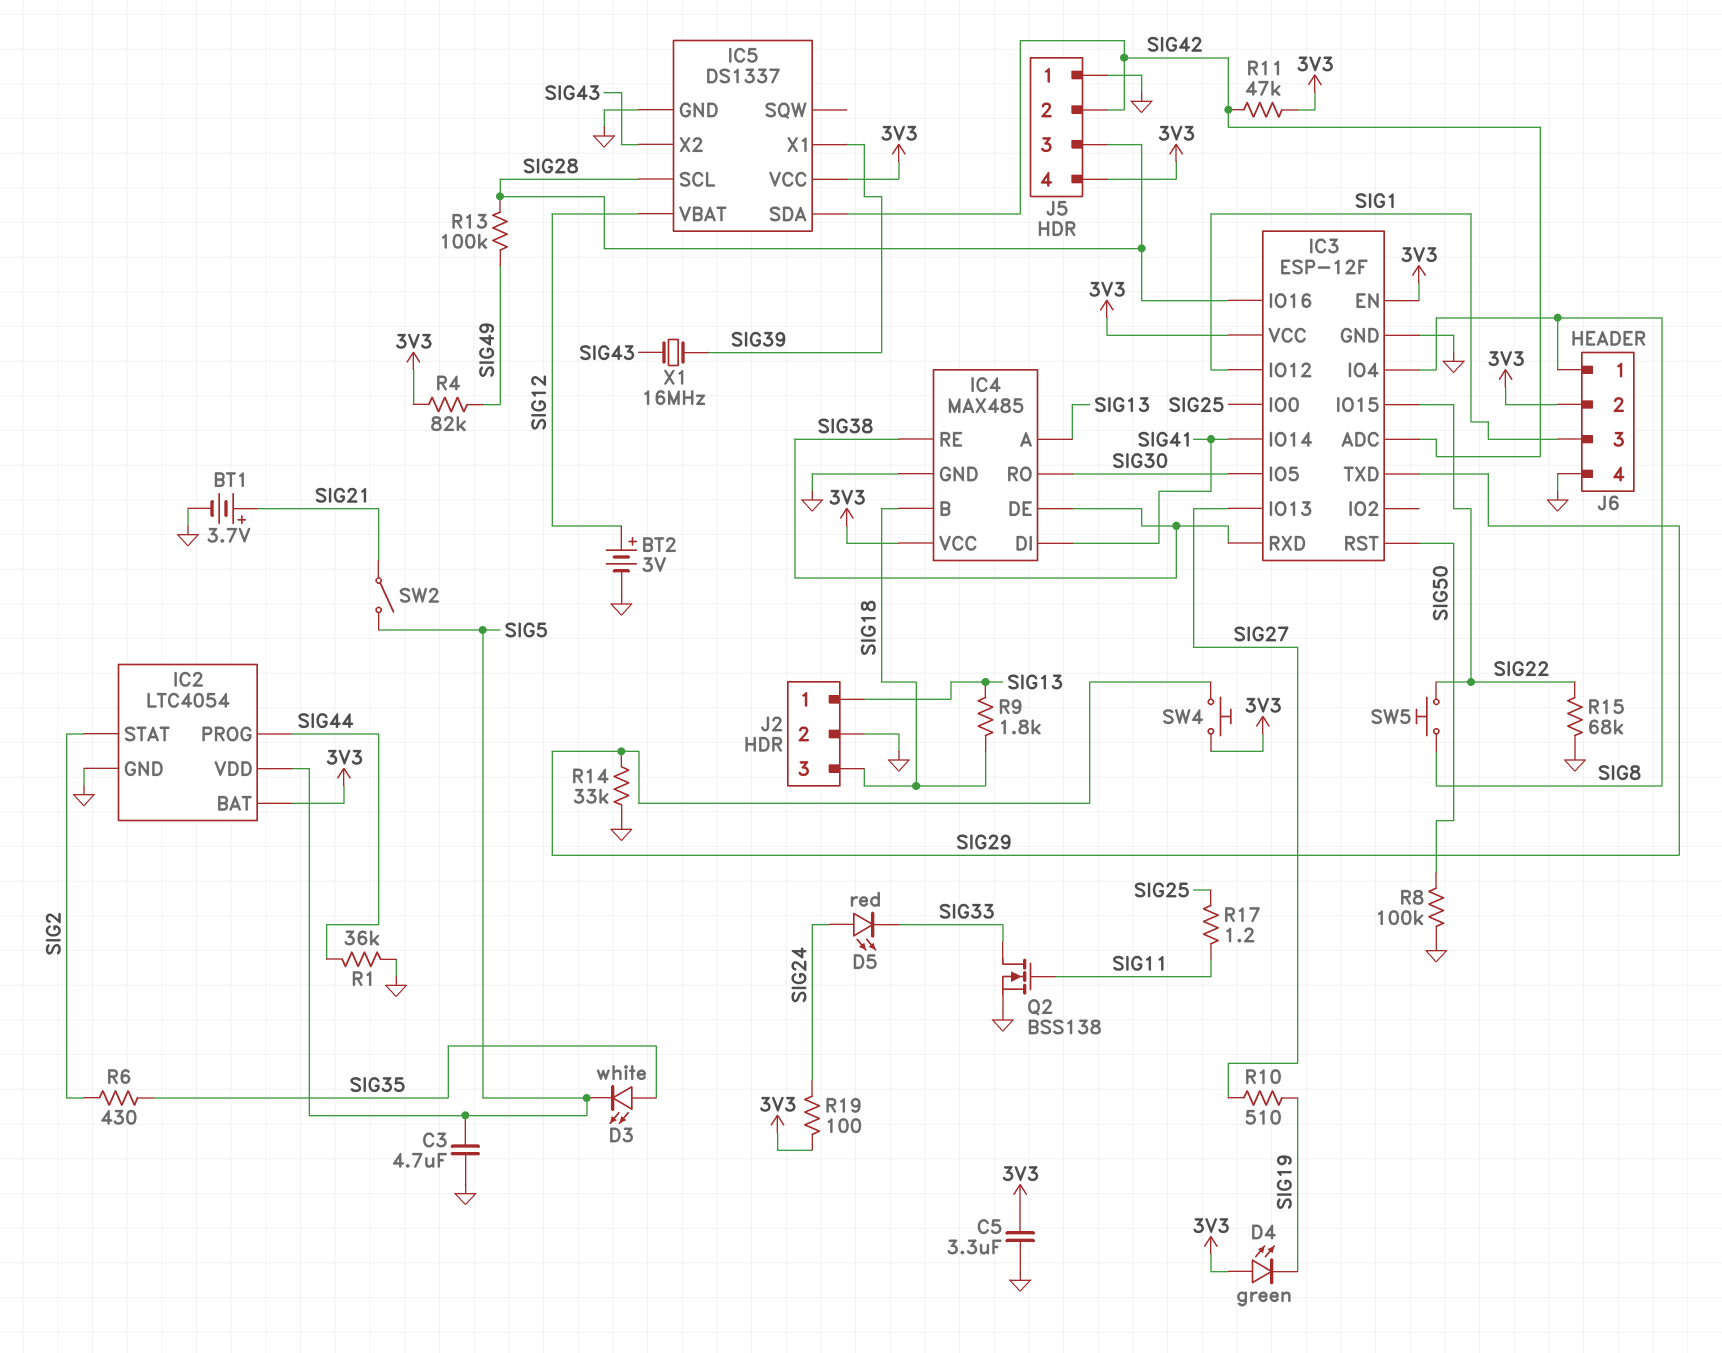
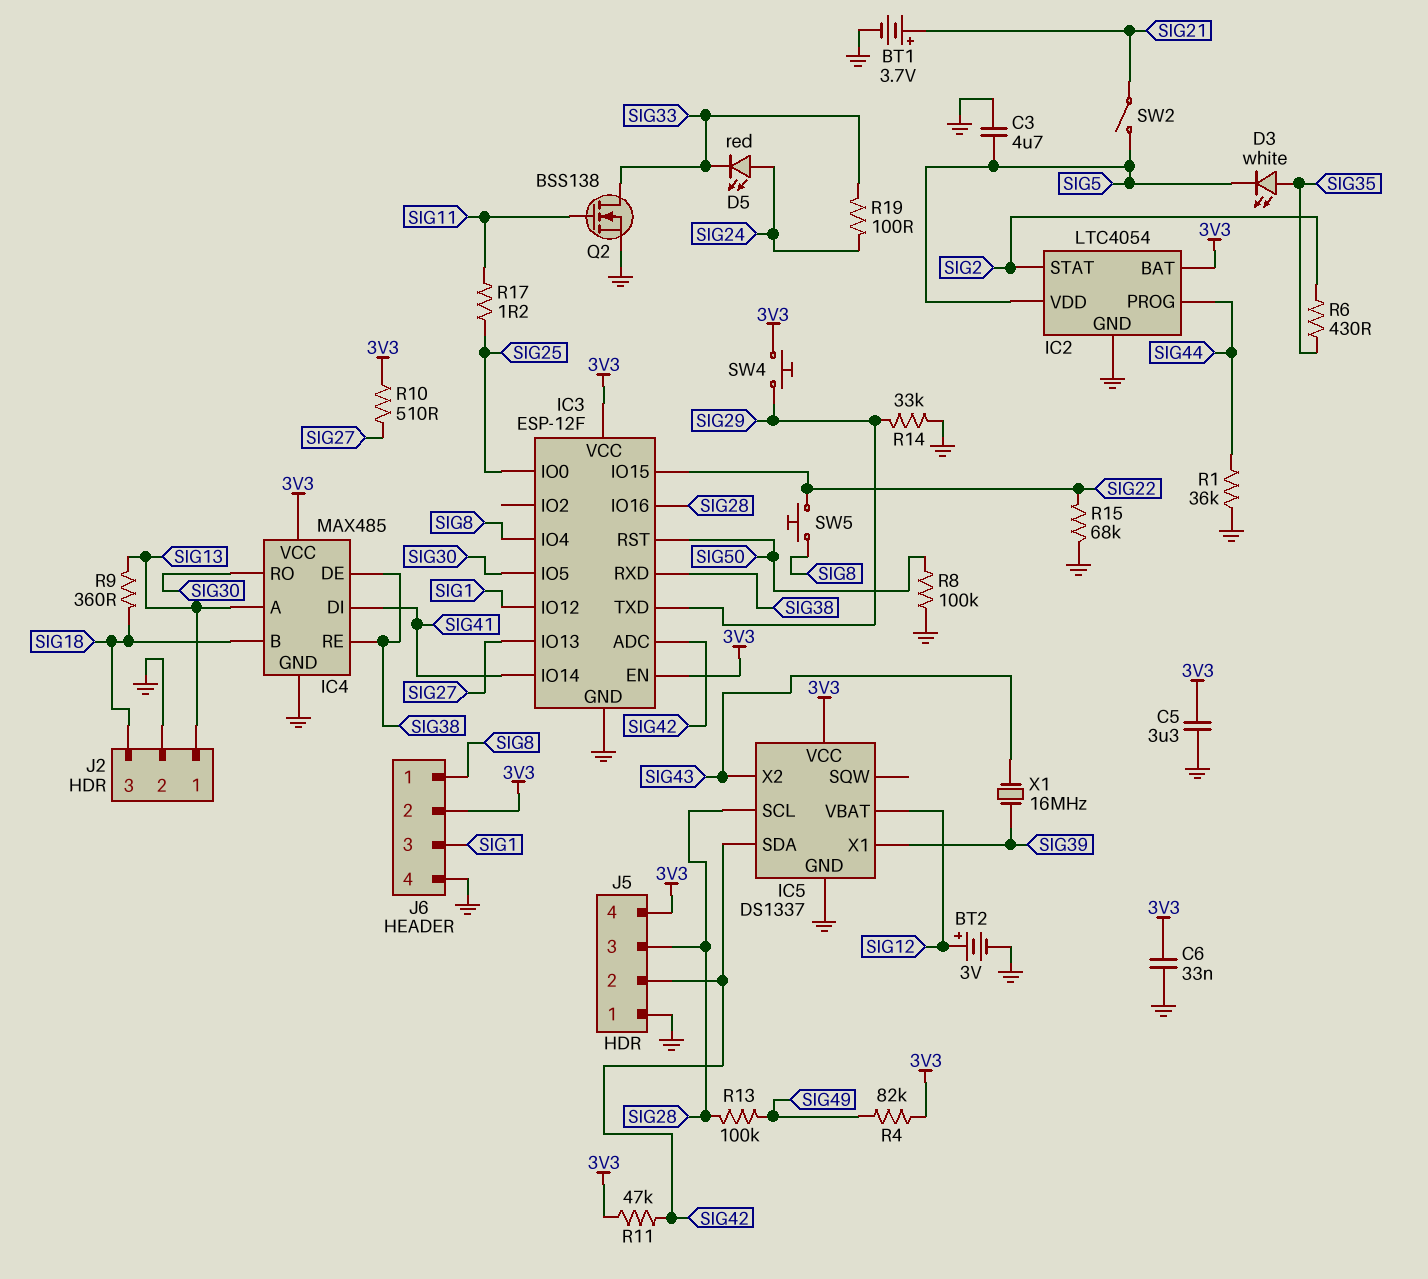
C6: none -> 33nF (3V3, GND)
D4: LED green (A 3V3, K SIG19) -> none
R9: 1.8k (SIG13, SIG18) -> 360 (SIG13, SIG18)
R10: 510 (SIG19, SIG27) -> 510 (3V3, SIG27)
R19: 100 (3V3, SIG24) -> 100 (SIG24, SIG33)

